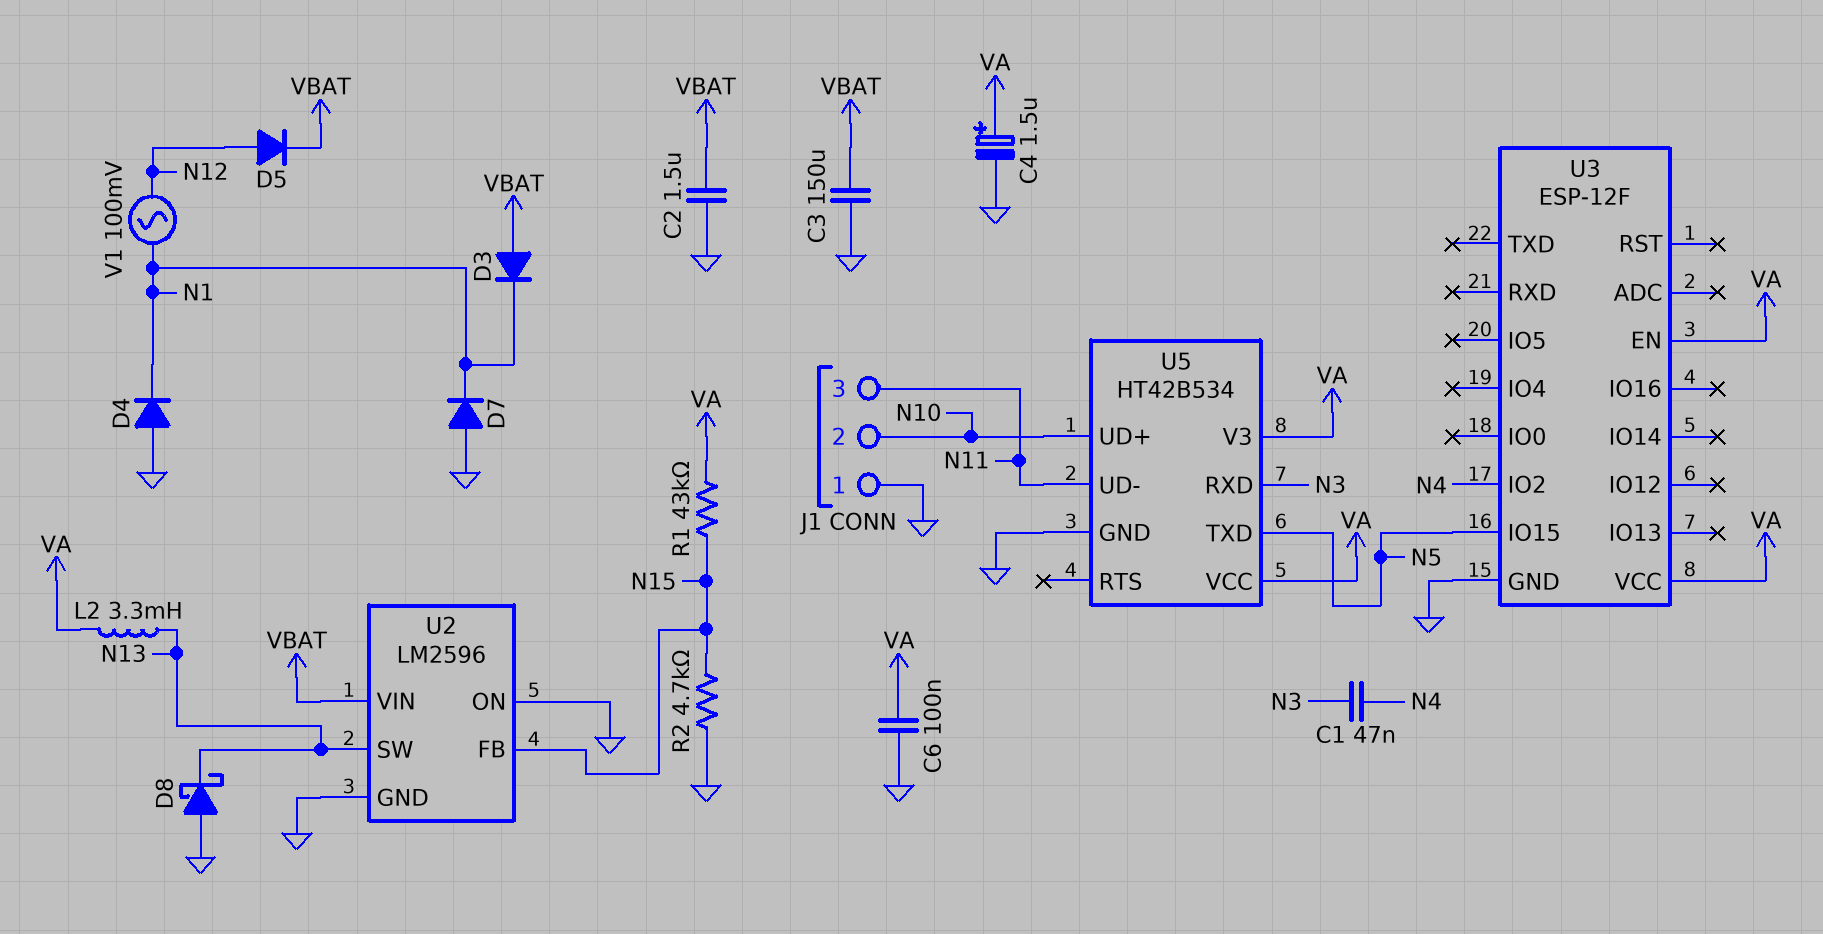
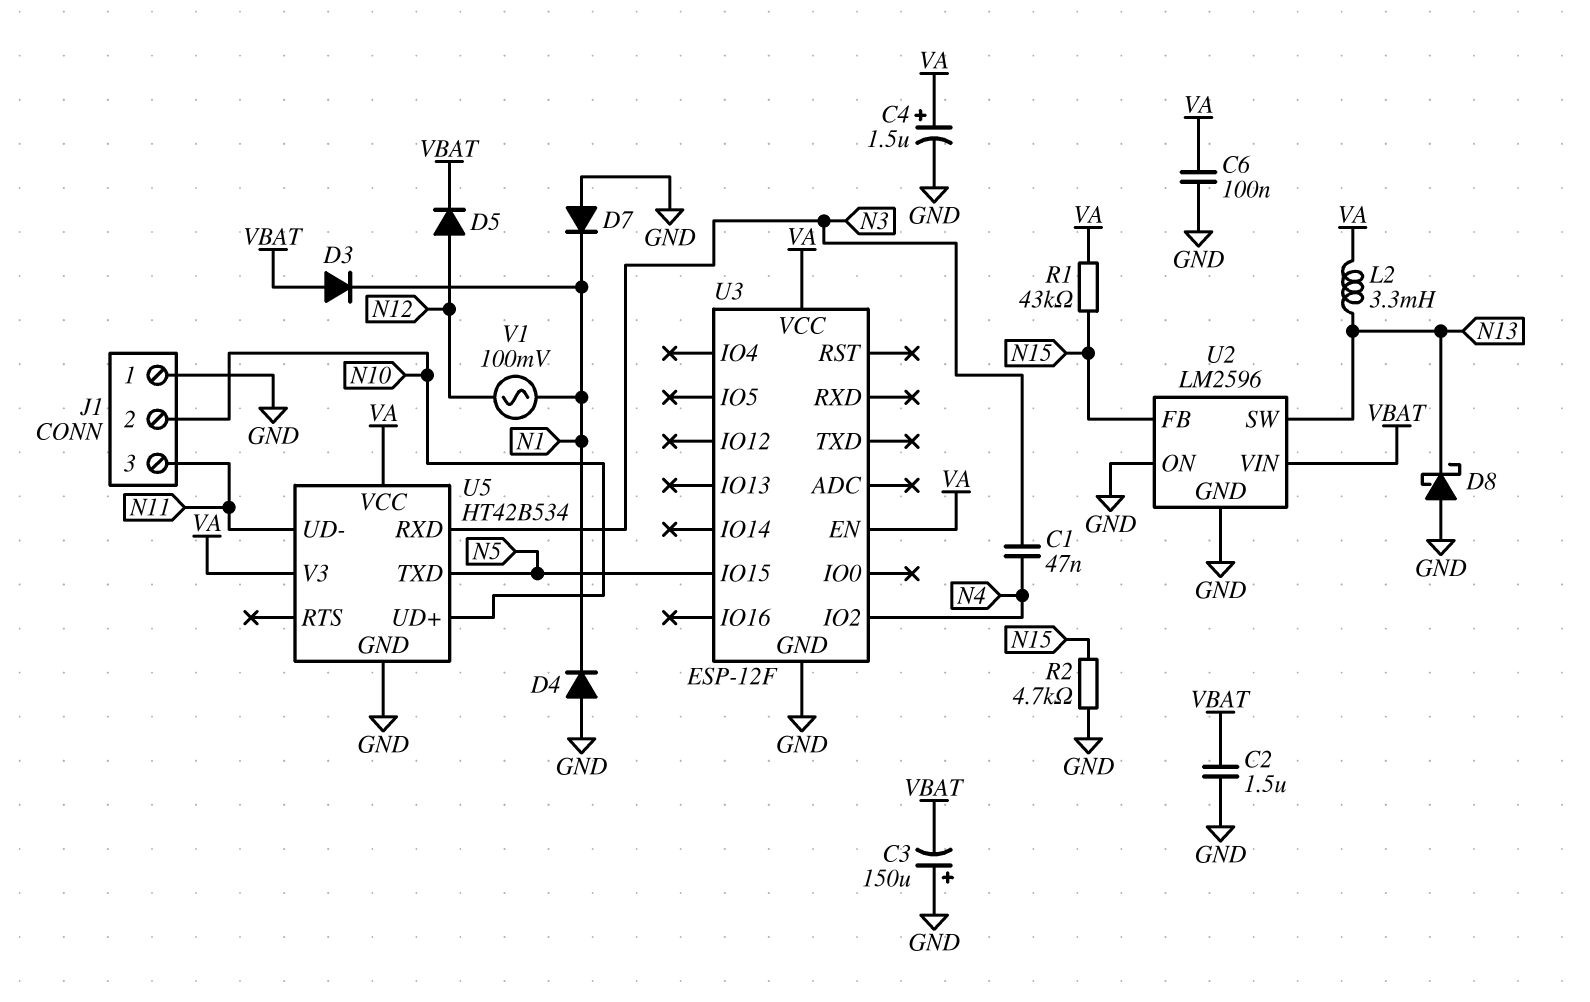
C3: 150uF (GND, VBAT) -> 150uF (plus GND, minus VBAT)

